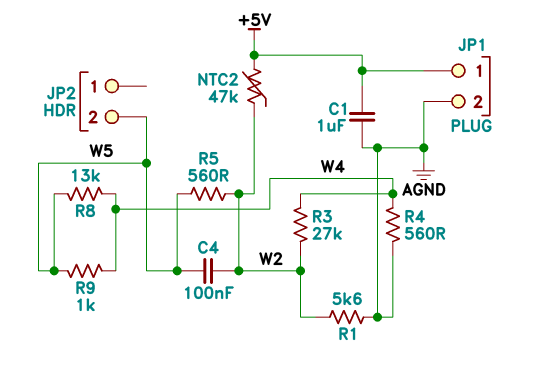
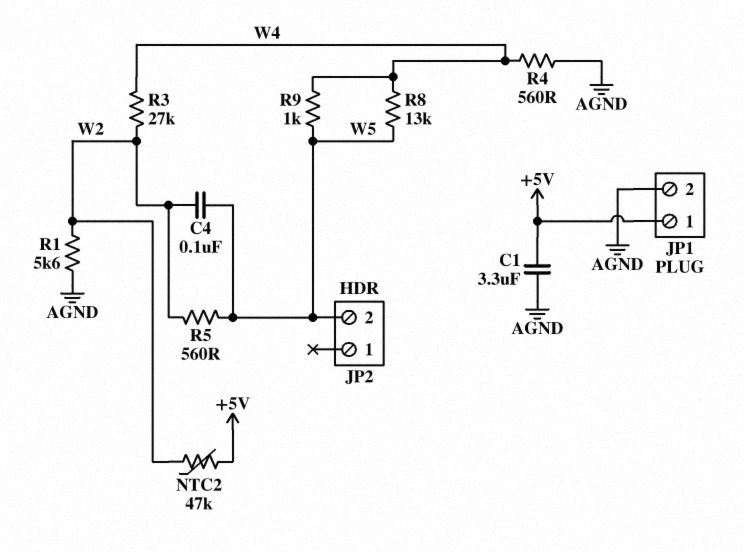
C1: 1uF (+5V, AGND) -> 3.3uF (+5V, AGND)

